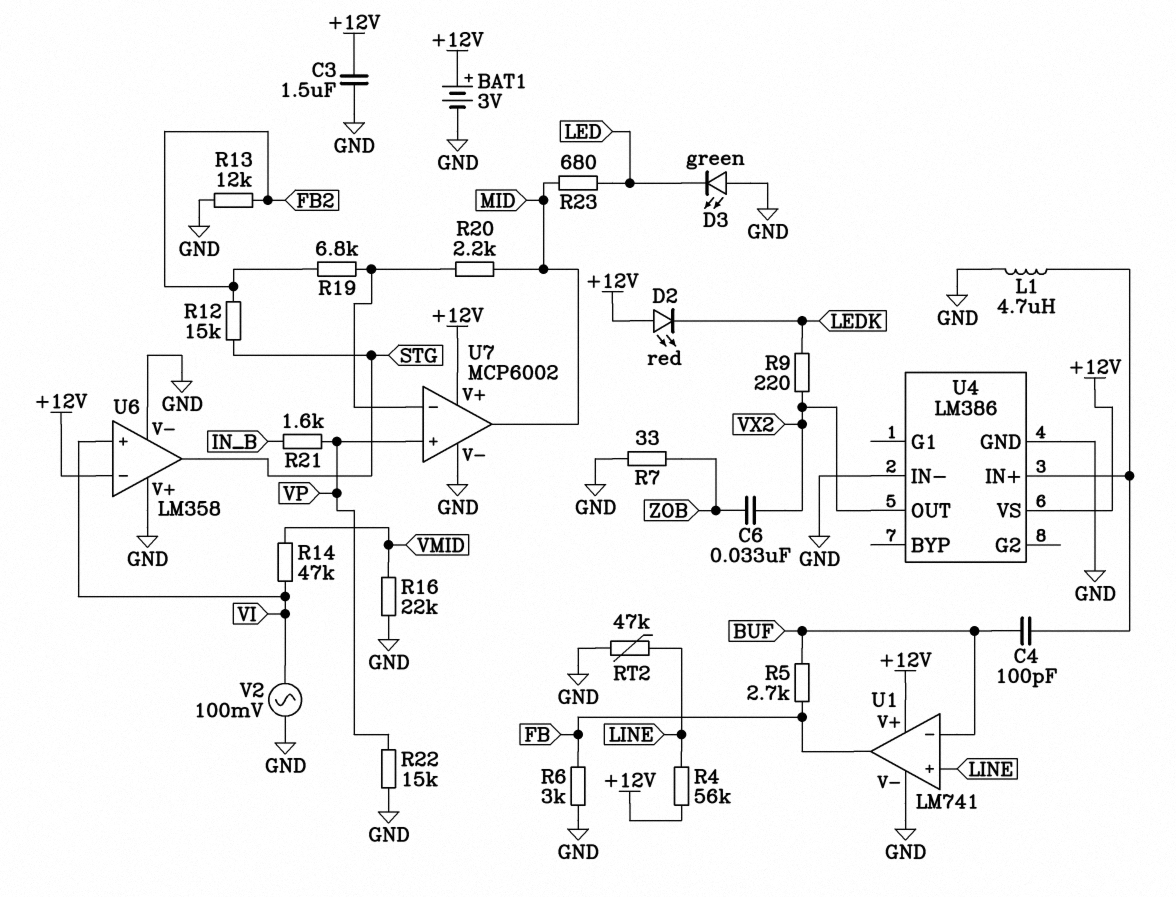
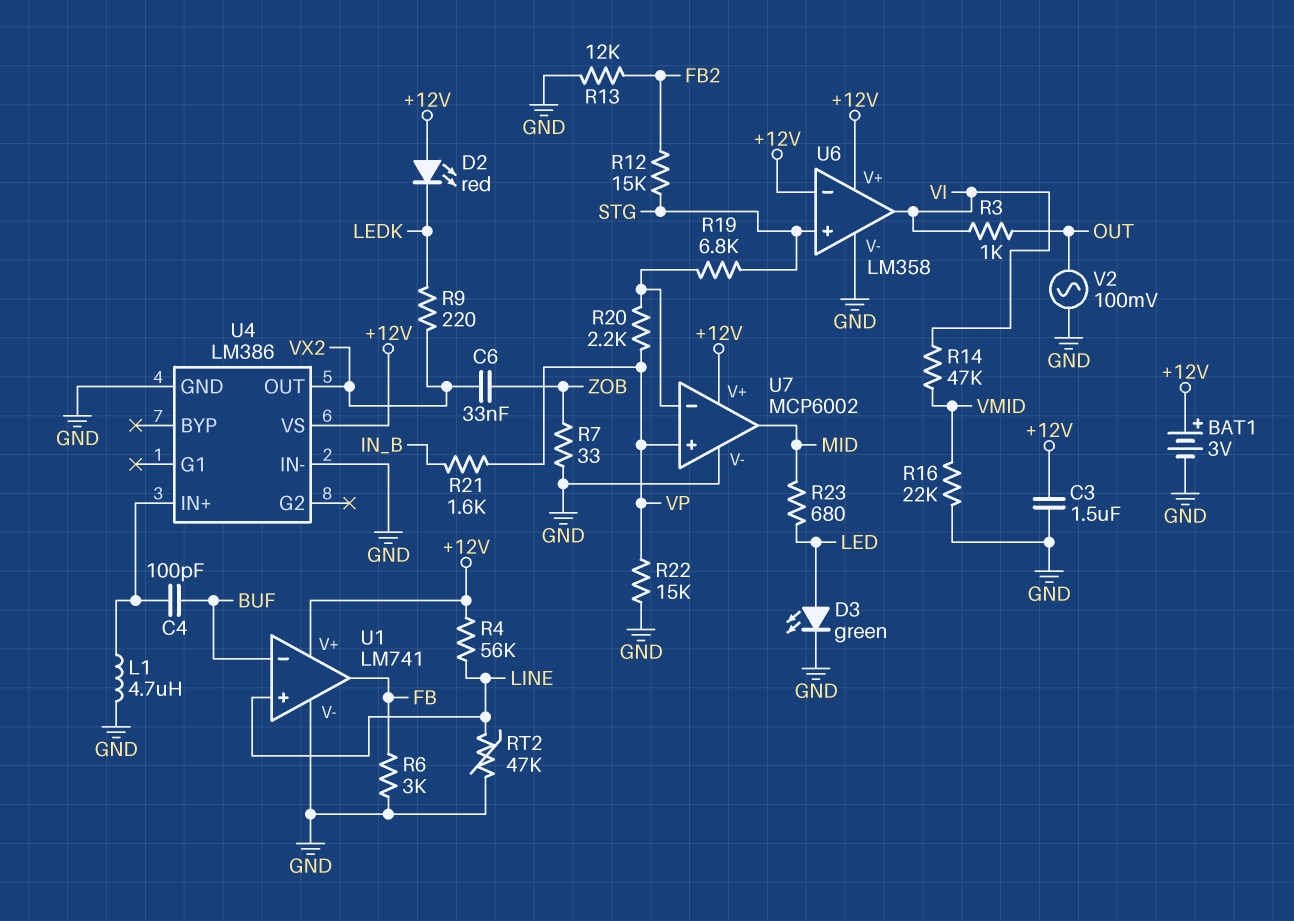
D3: LED green (A GND, K LED) -> LED green (A LED, K GND)
R3: none -> 1k (OUT, VI)
R5: 2.7k (BUF, FB) -> none
R19: 6.8k (FB2, U7/in-) -> 6.8k (STG, U7/in-)
R20: 2.2k (MID, U7/in-) -> 2.2k (U7/in-, VP)
U6 pin V+: GND -> +12V
U6 pin in+: VI -> STG
U6 pin out: STG -> VI
V2: AC 100mV (GND, VI) -> AC 100mV (GND, OUT)

